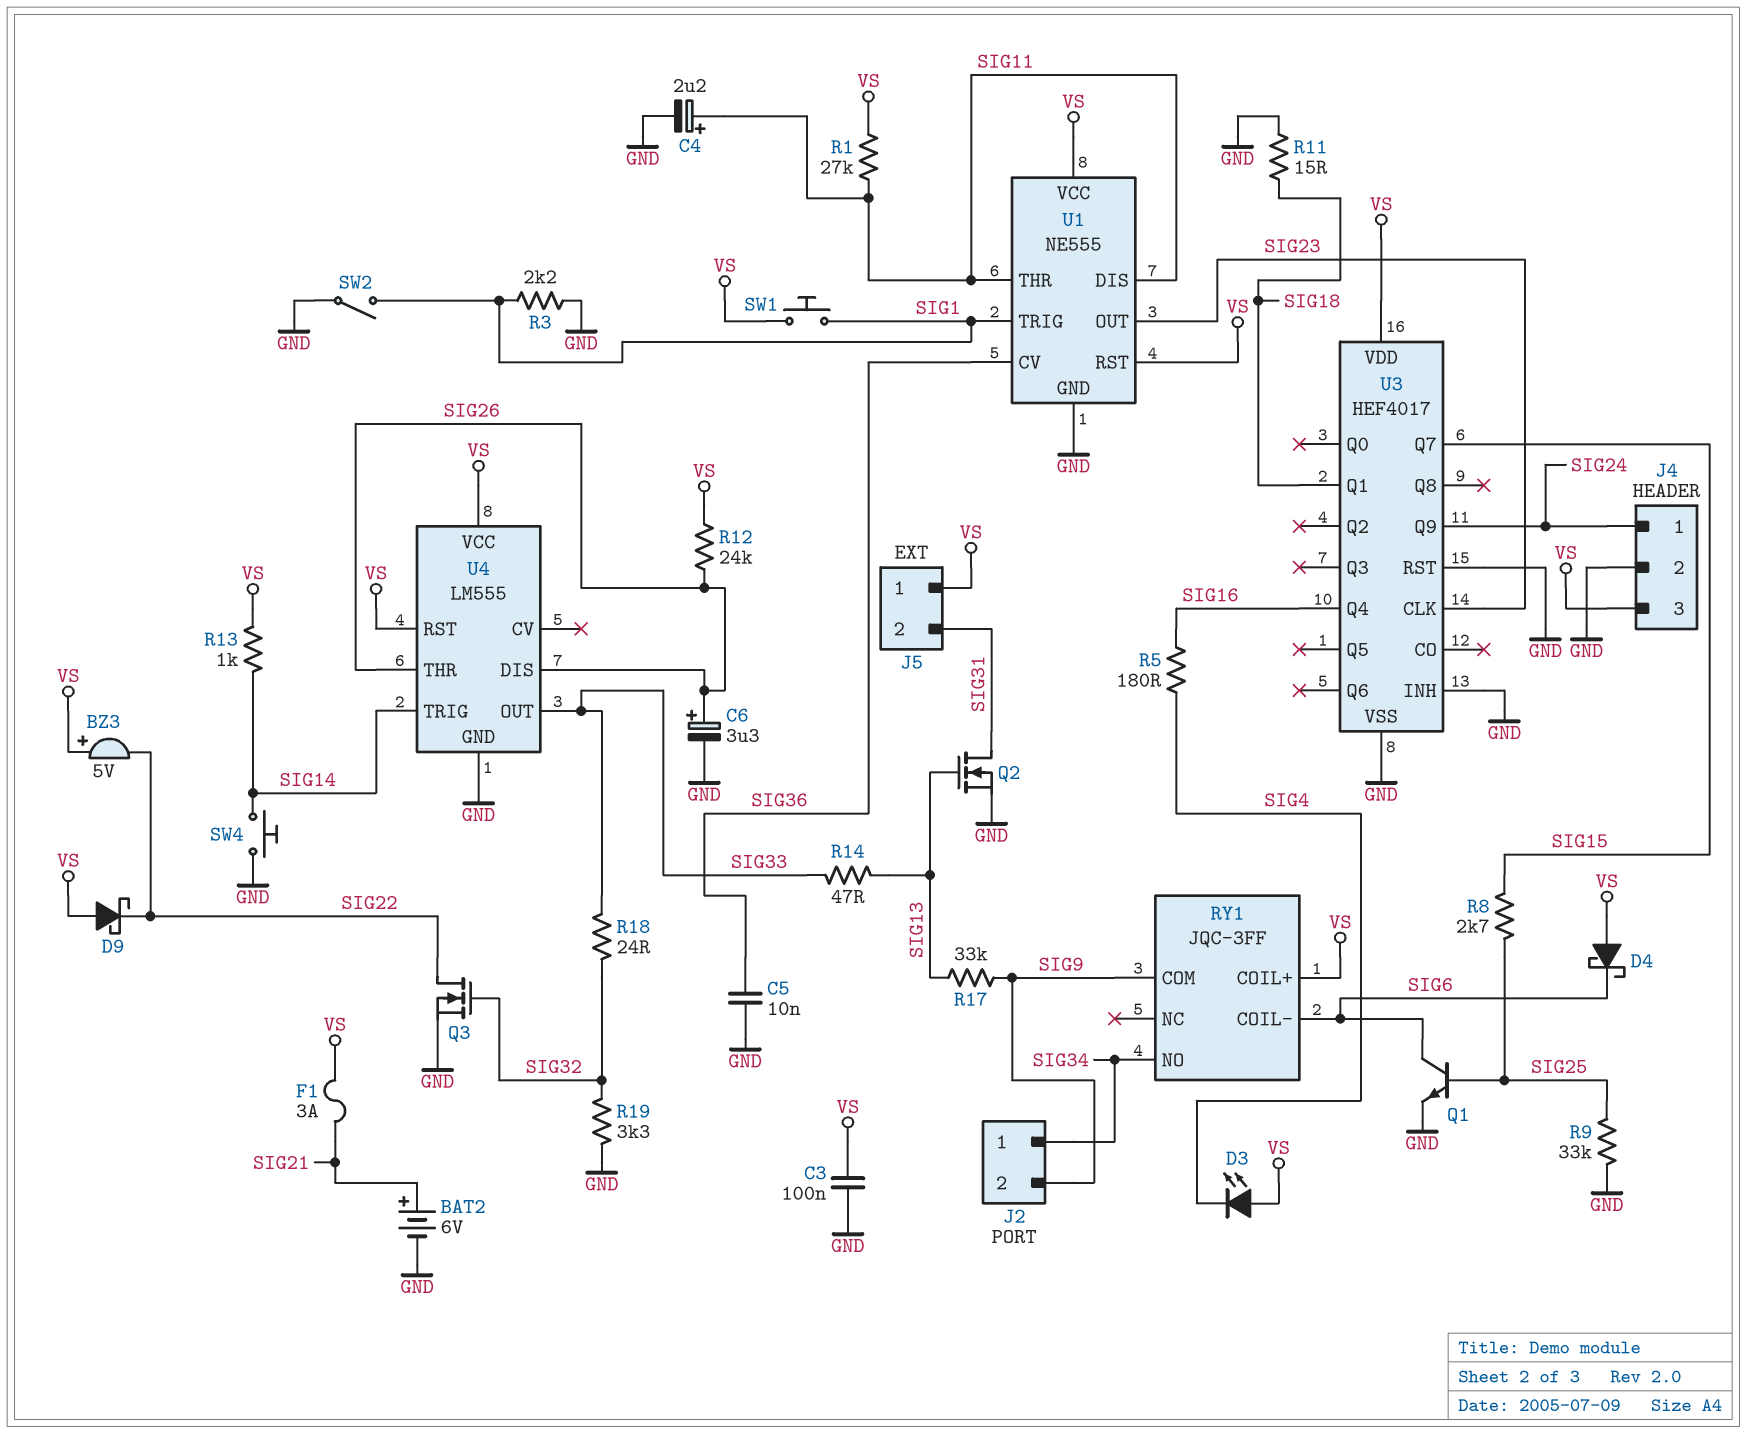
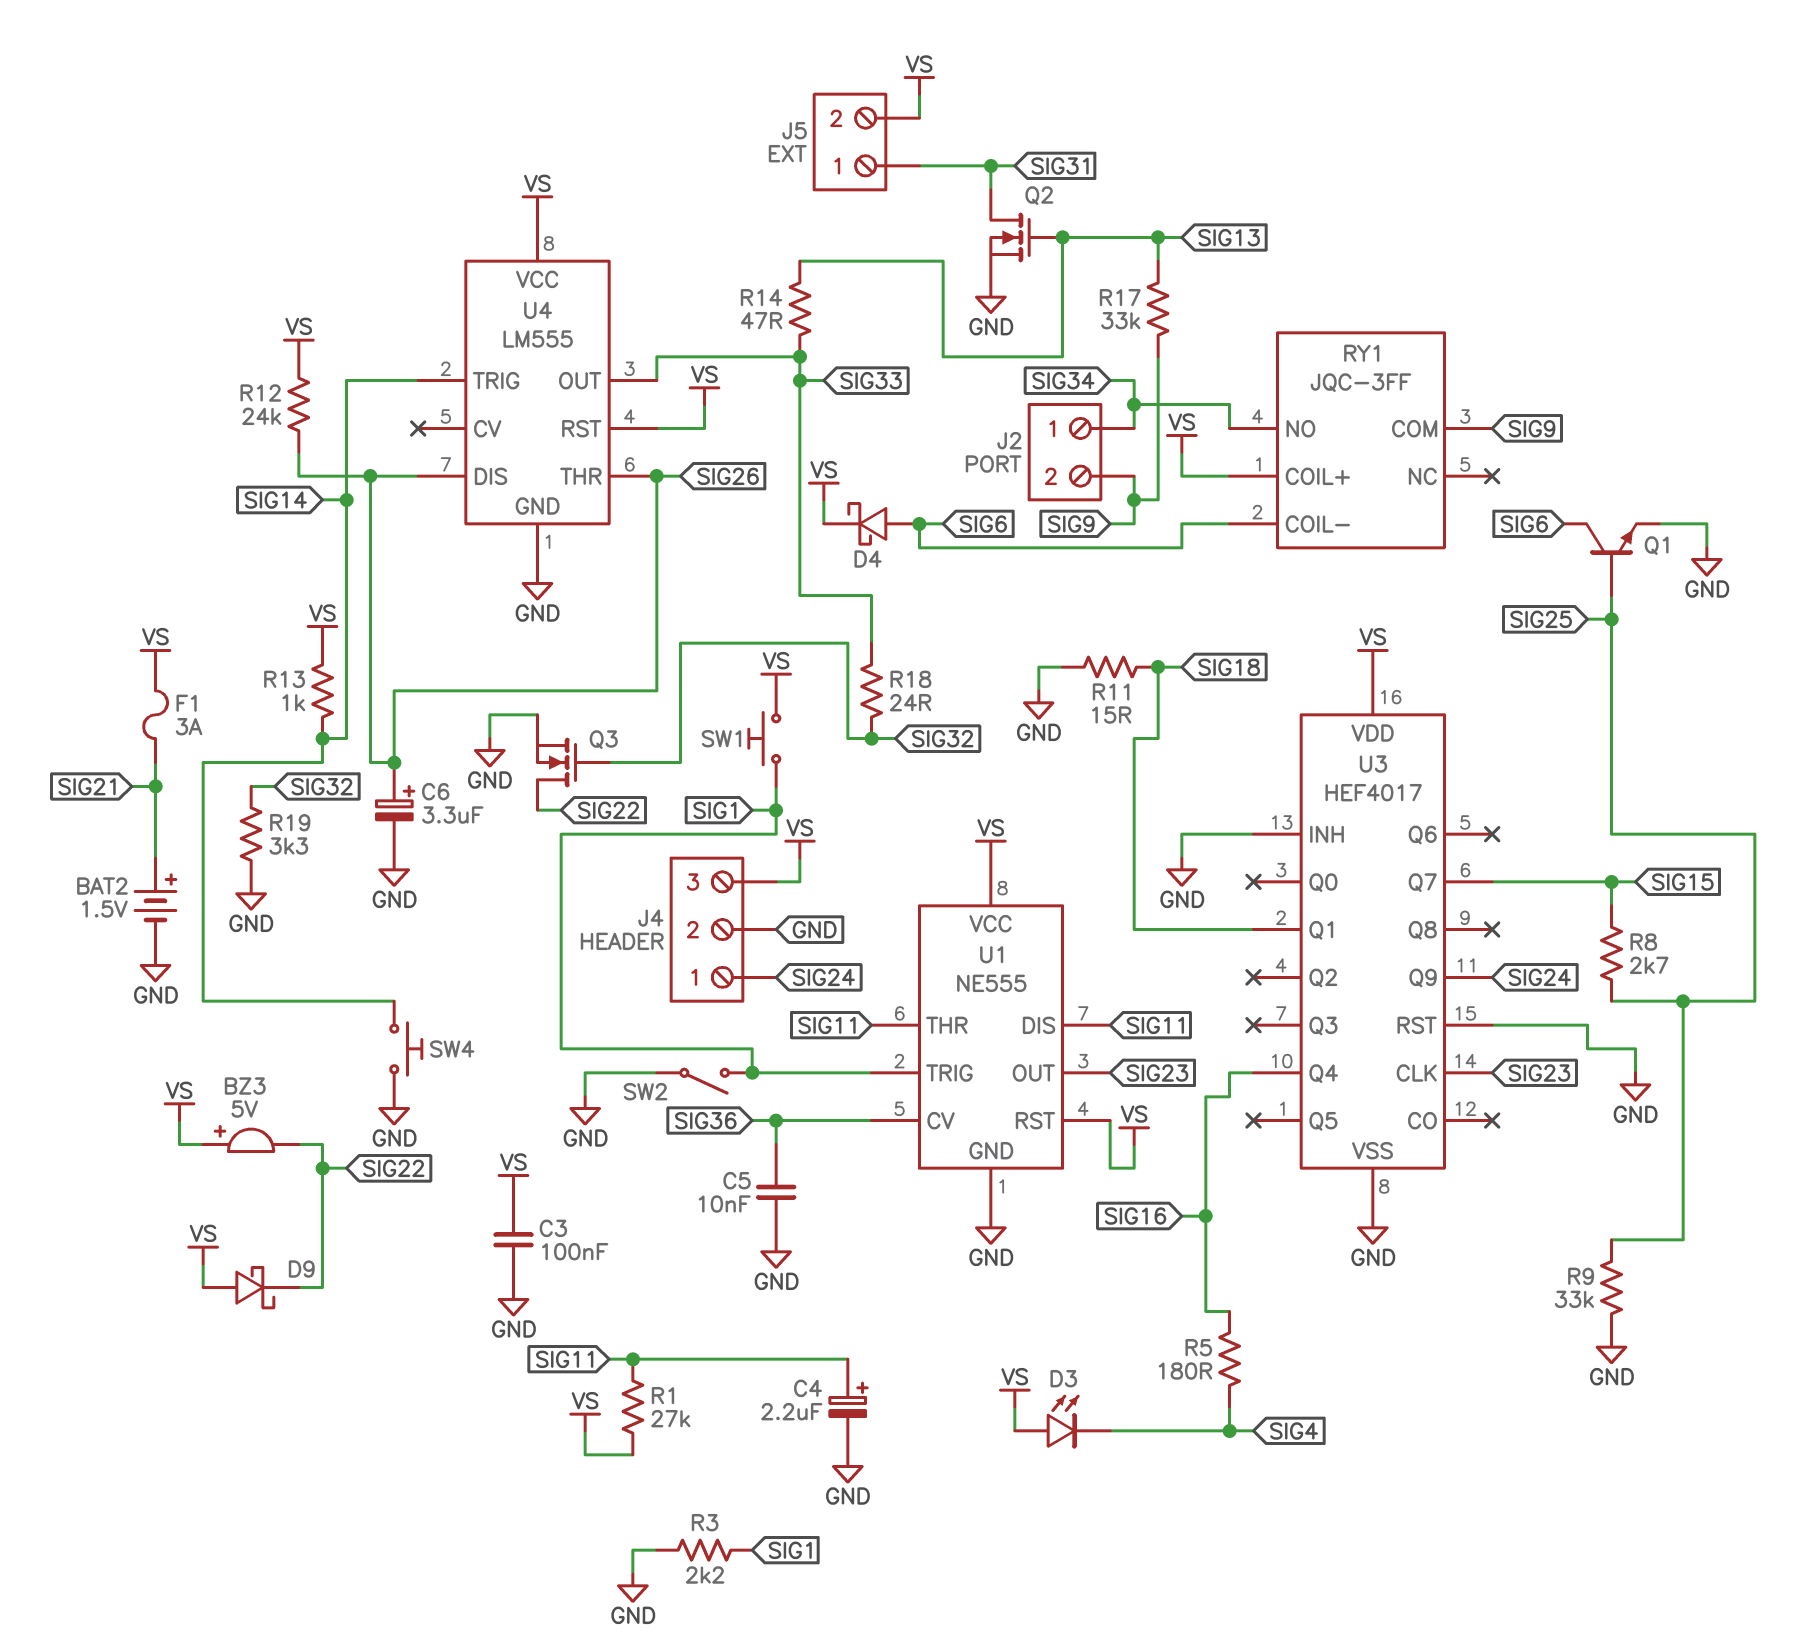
BAT2: 6V (plus SIG21, minus GND) -> 1.5V (plus SIG21, minus GND)
D4: schottky (A VS, K SIG6) -> schottky (A SIG6, K VS)
J5 pin 1: VS -> SIG31
J5 pin 2: SIG31 -> VS

